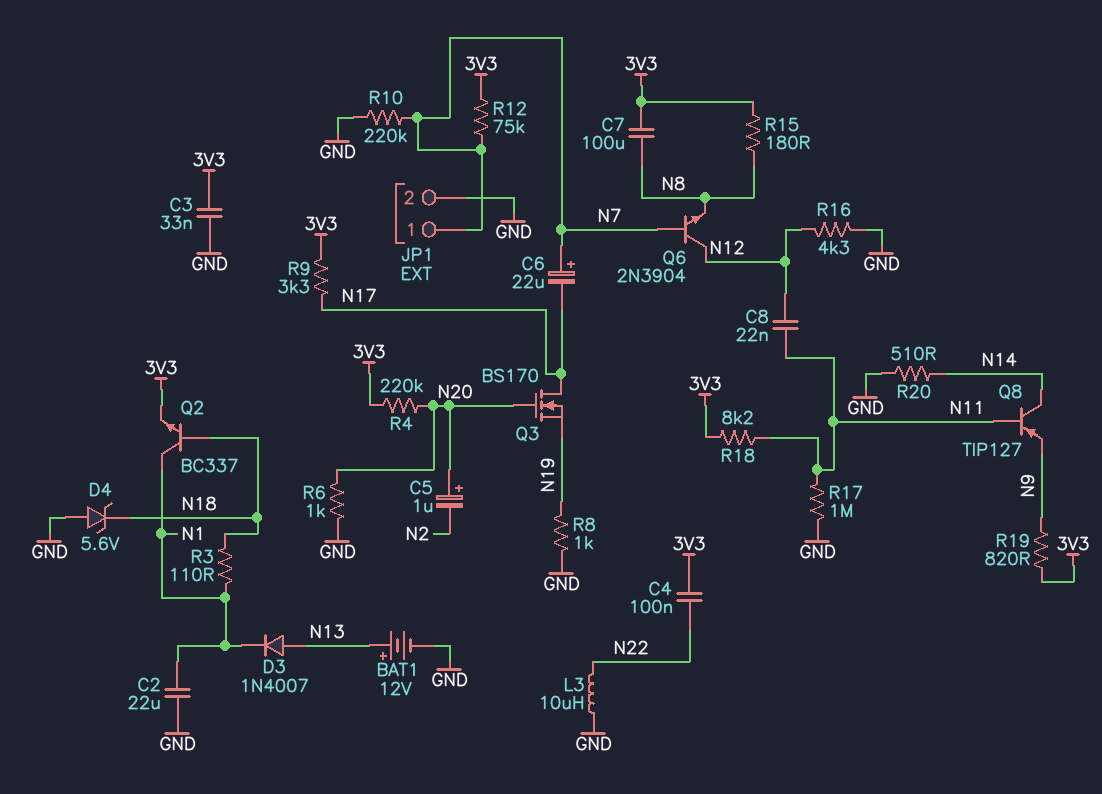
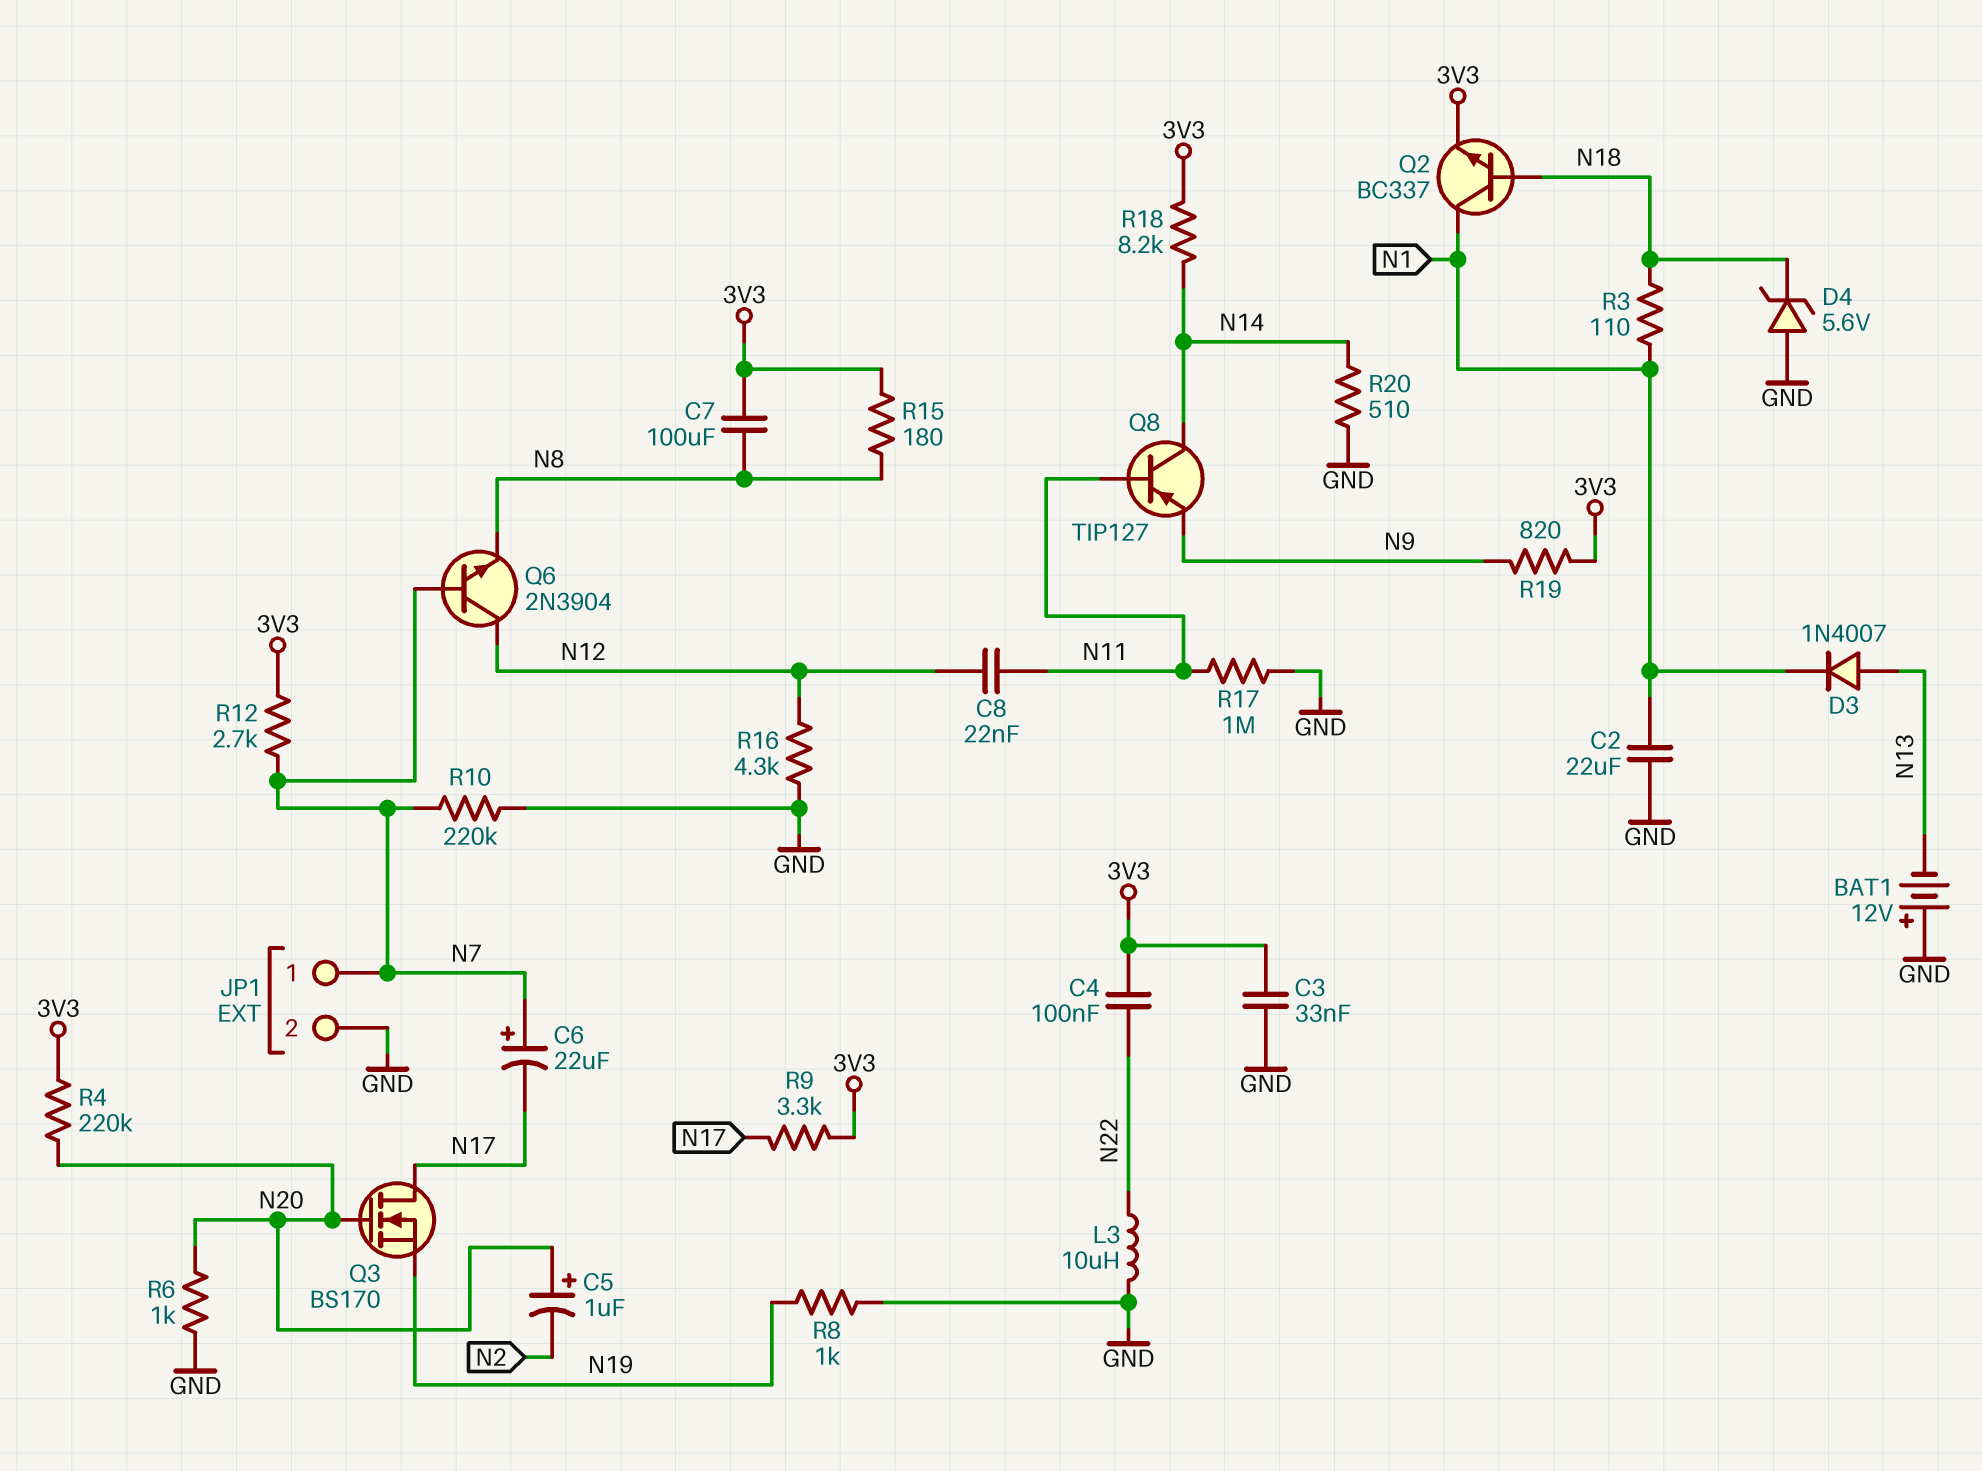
BAT1: 12V (plus N13, minus GND) -> 12V (plus GND, minus N13)
R12: 75k (3V3, N7) -> 2.7k (3V3, N7)
R18: 8.2k (3V3, N11) -> 8.2k (3V3, N14)

